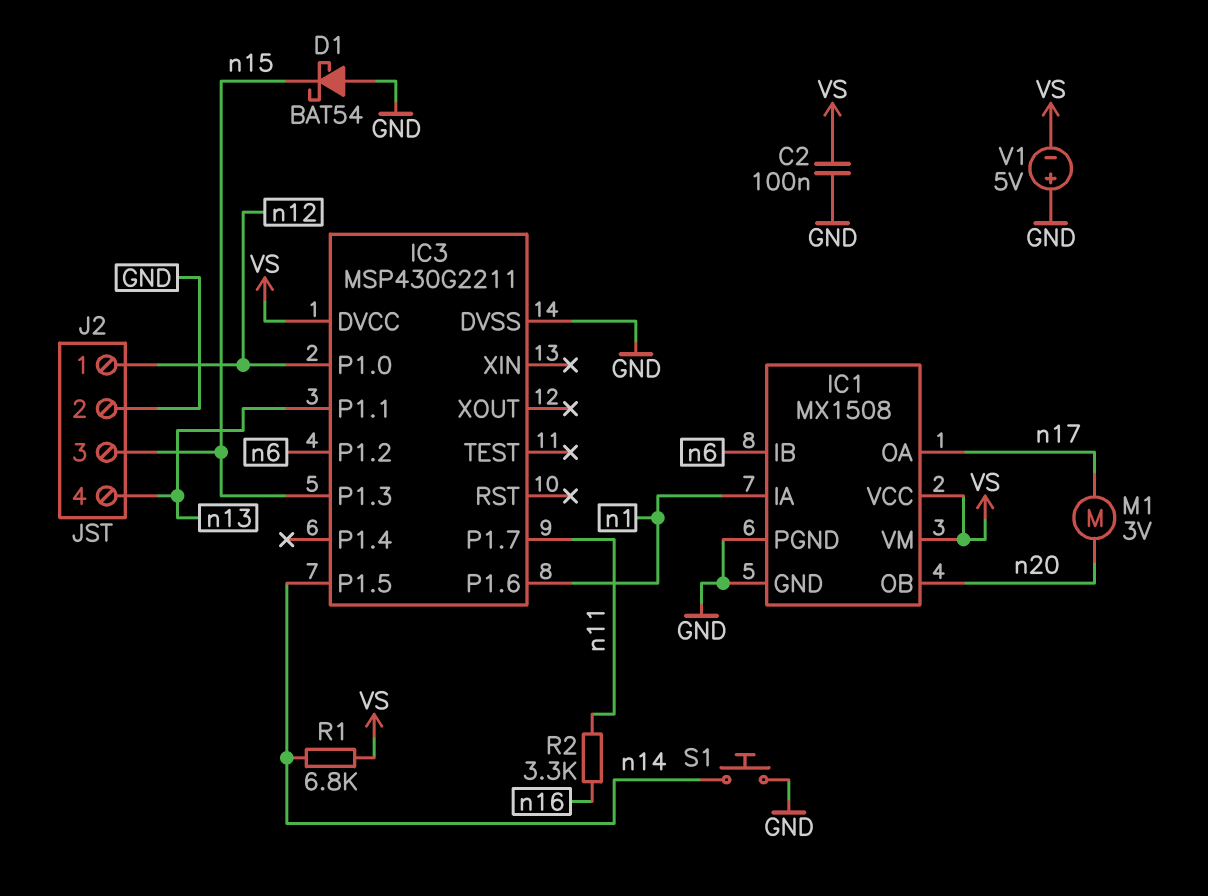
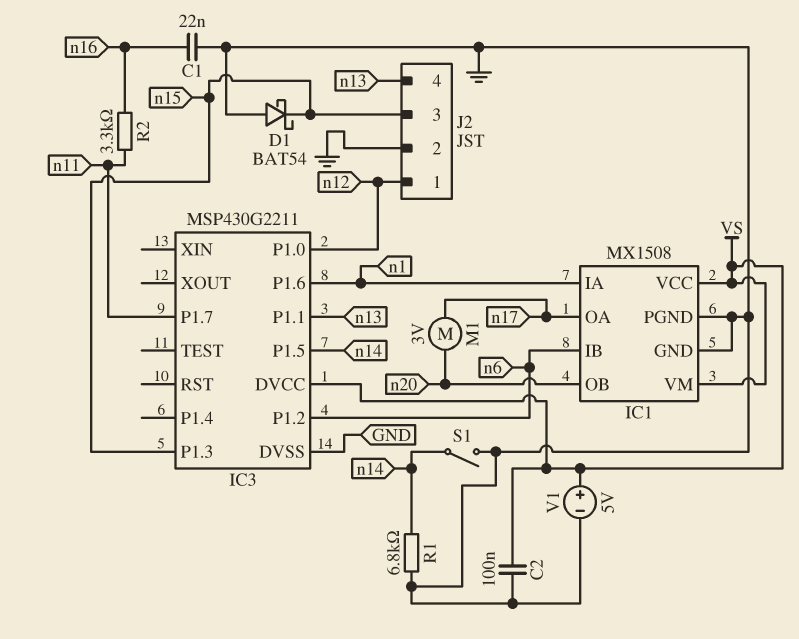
C1: none -> 22nF (GND, n16)
R1: 6.8k (VS, n14) -> 6.8k (GND, n14)
S1: button (GND, n14) -> switch (GND, n14)
V1: 5V (plus GND, minus VS) -> 5V (plus VS, minus GND)

